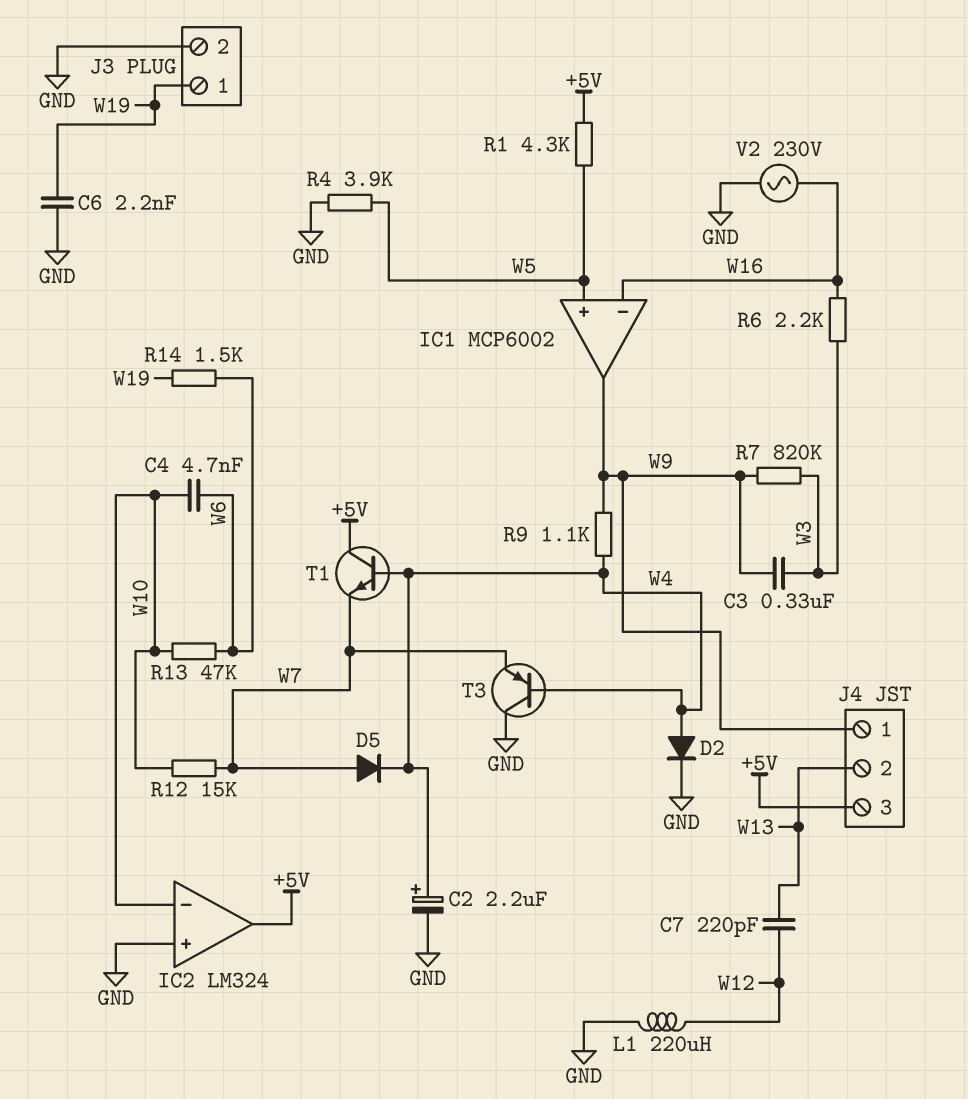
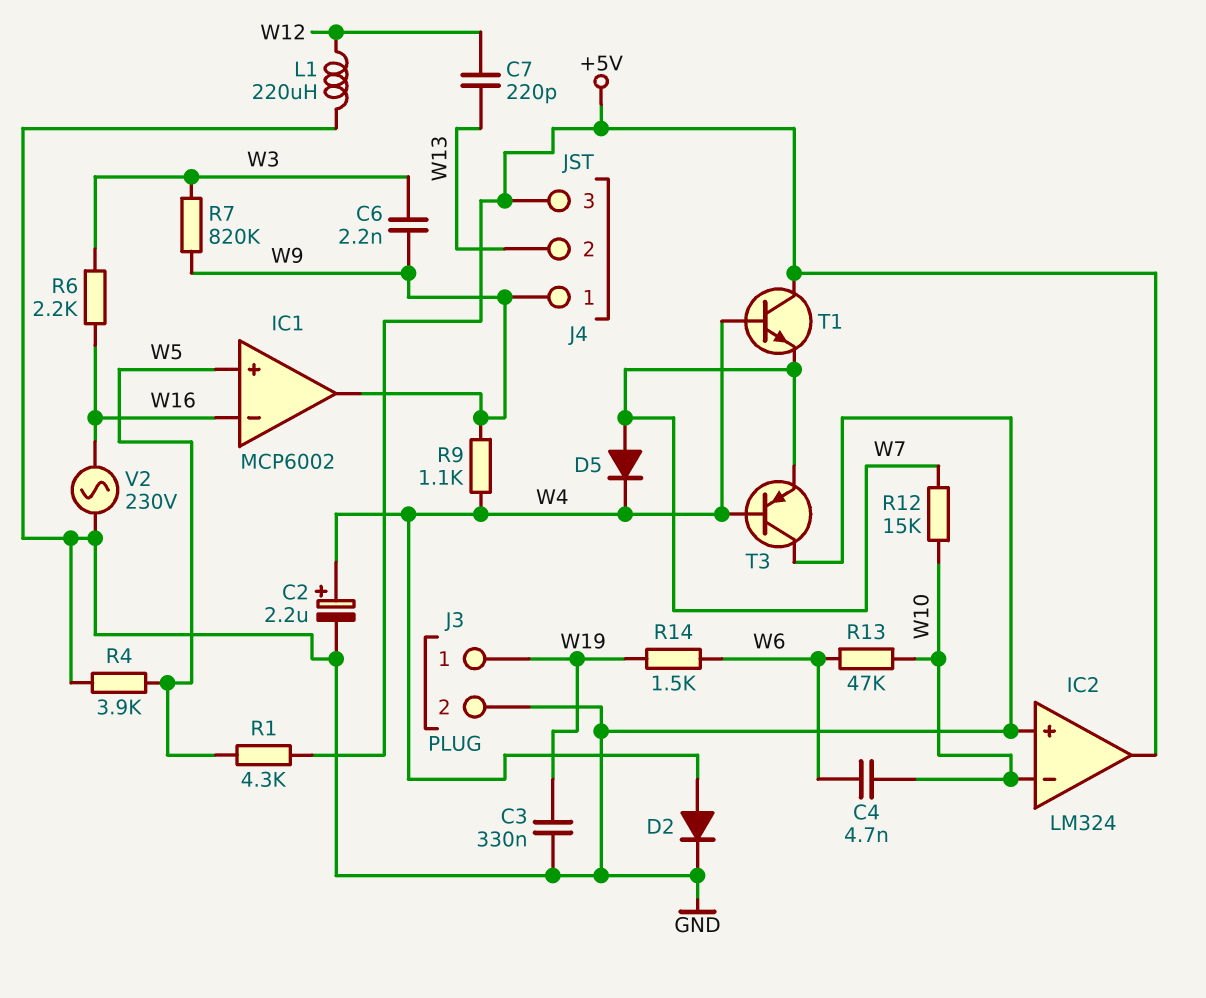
C3: 330nF (W3, W9) -> 330nF (GND, W19)
C6: 2.2nF (GND, W19) -> 2.2nF (W3, W9)

